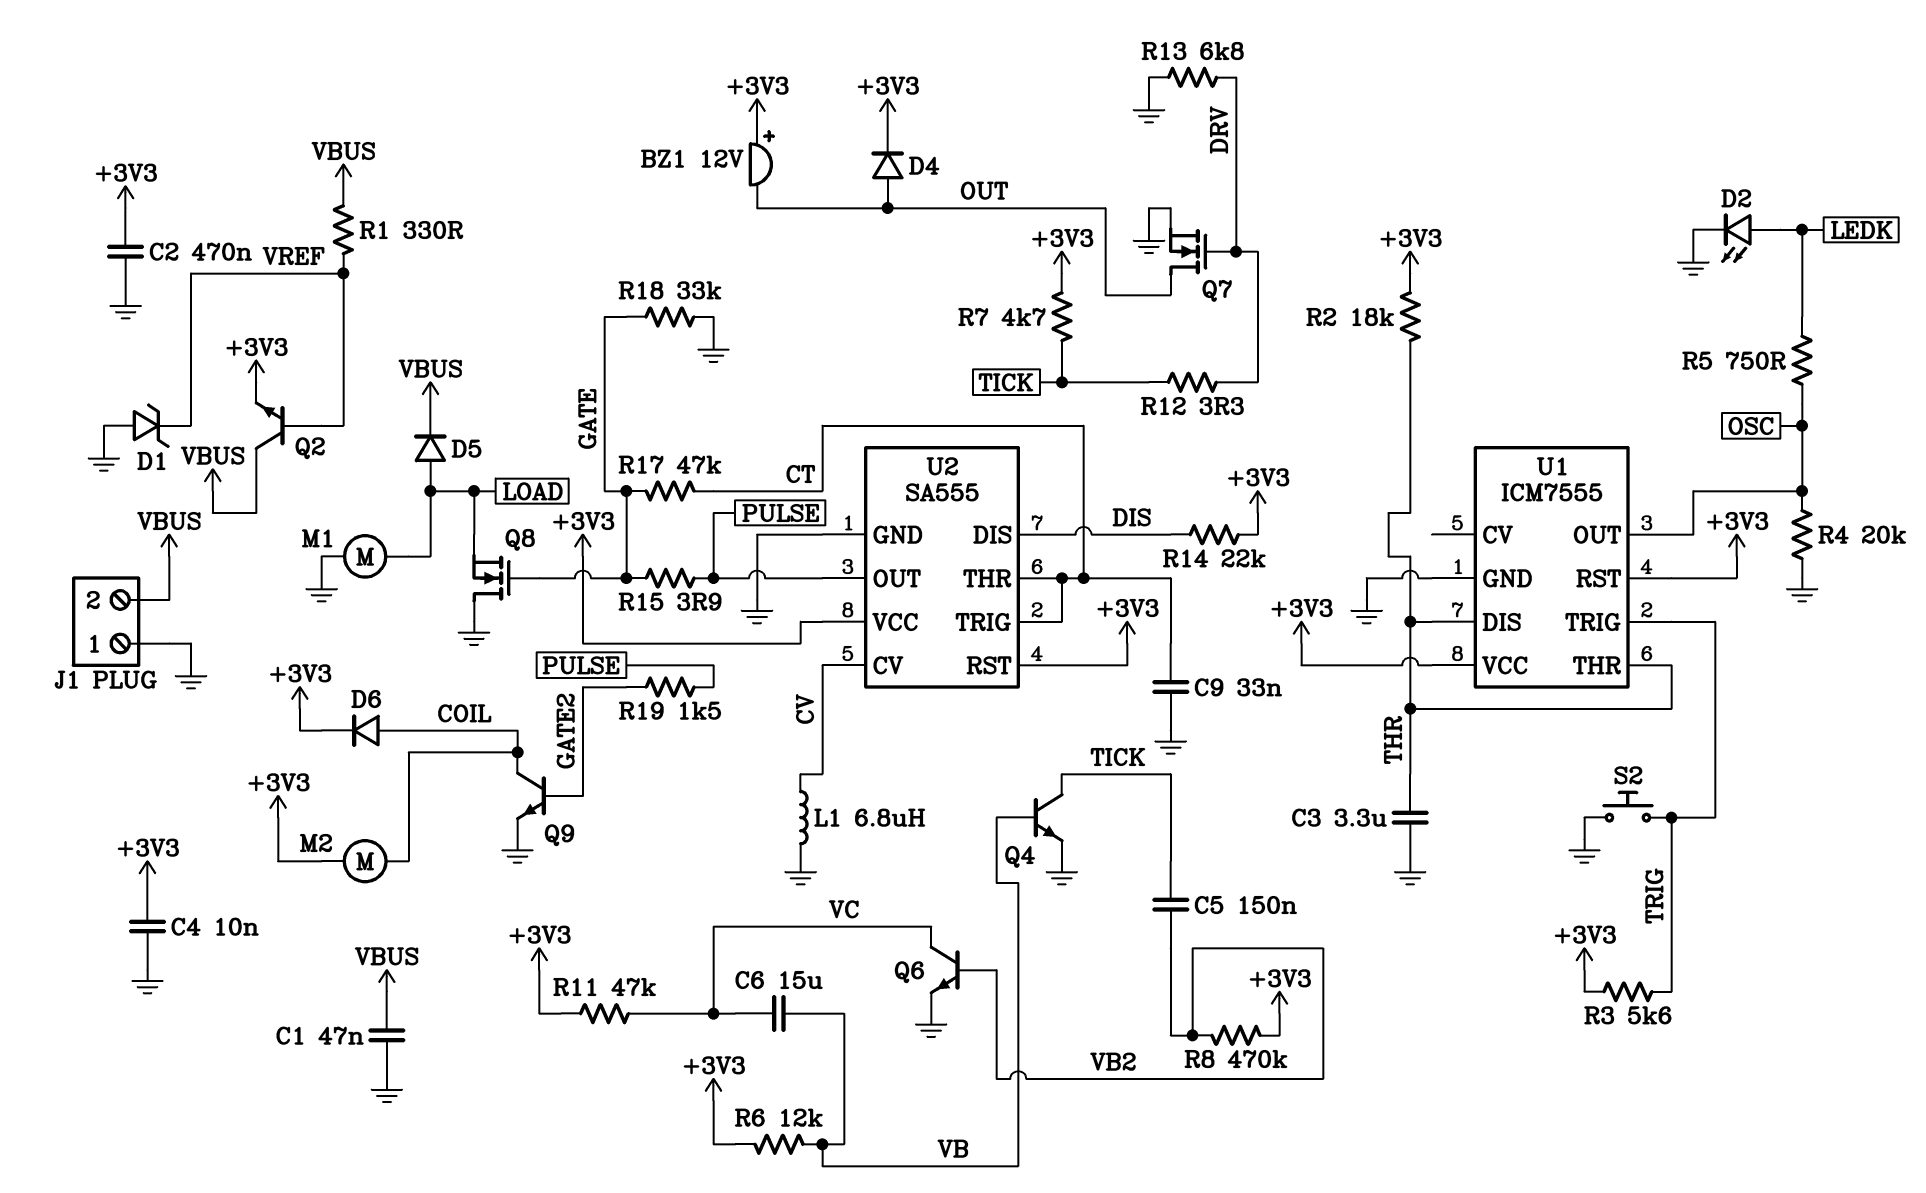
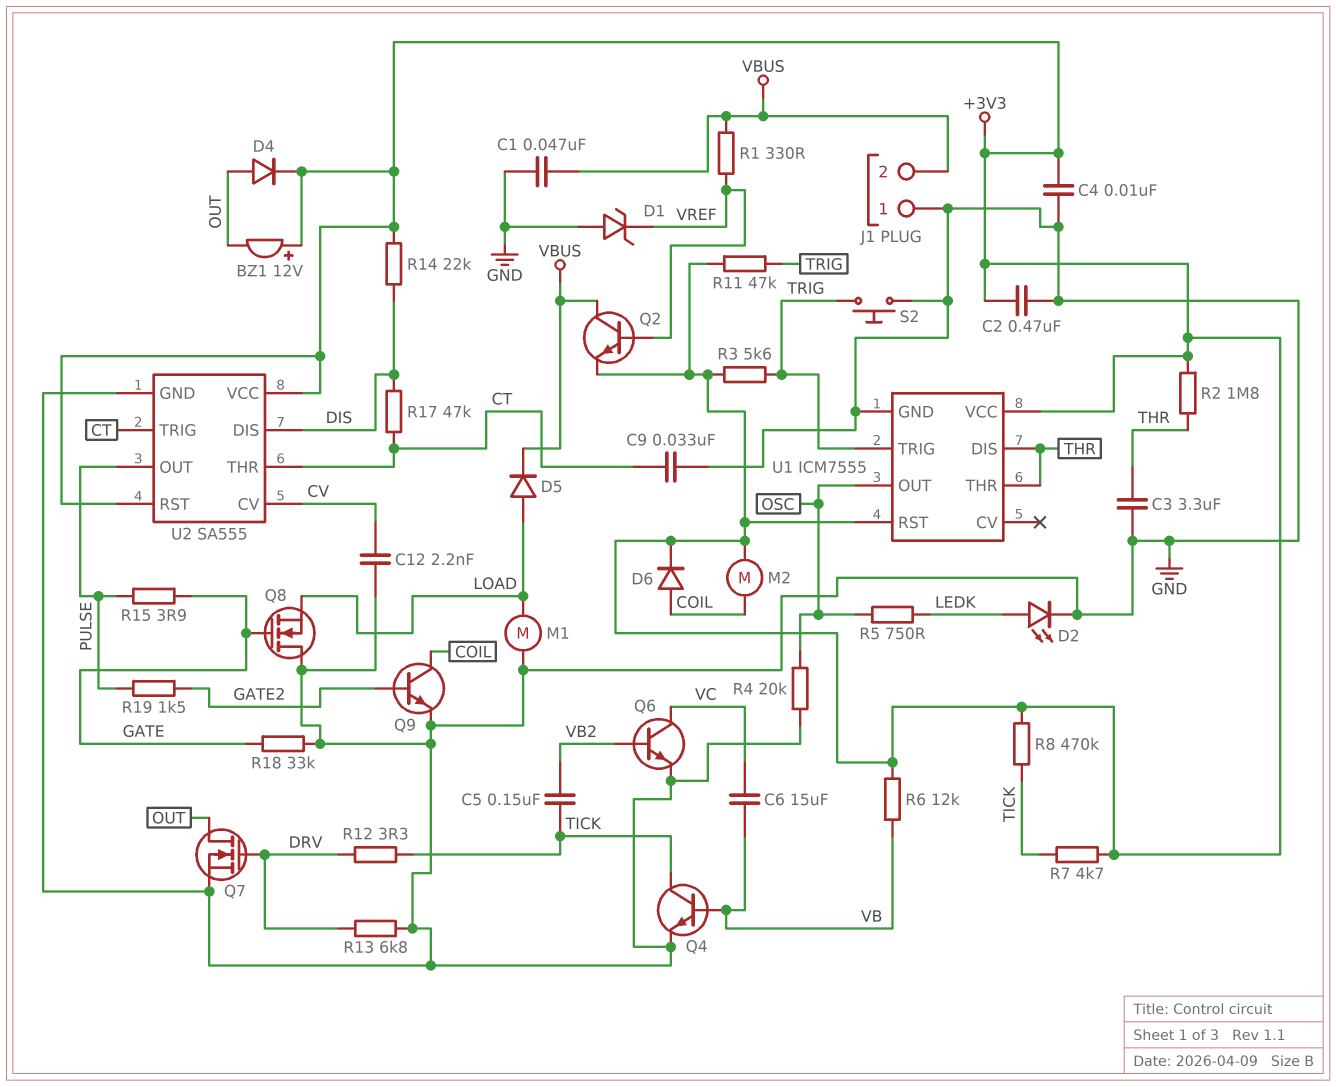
C12: none -> 2.2nF (CV, GND)
L1: 6.8uH (CV, GND) -> none
R2: 18k (+3V3, THR) -> 1.8M (+3V3, THR)
R8: 470k (+3V3, VB2) -> 470k (+3V3, TICK)
R11: 47k (+3V3, VC) -> 47k (+3V3, TRIG)
R17: 47k (CT, GATE) -> 47k (CT, DIS)

